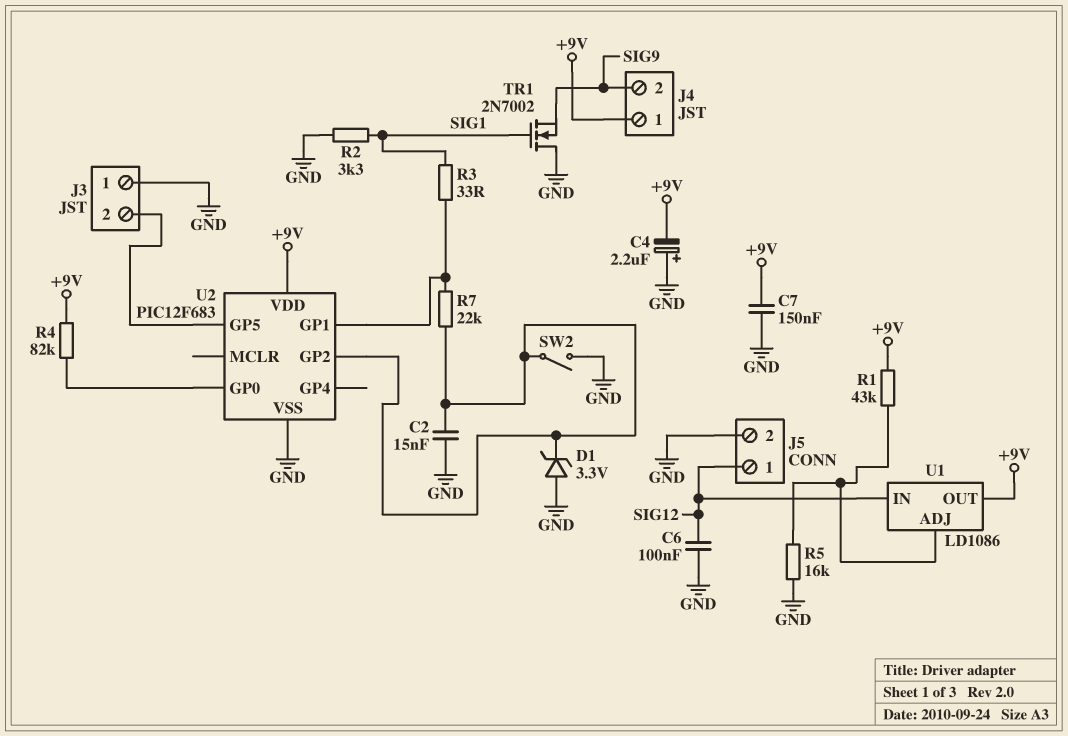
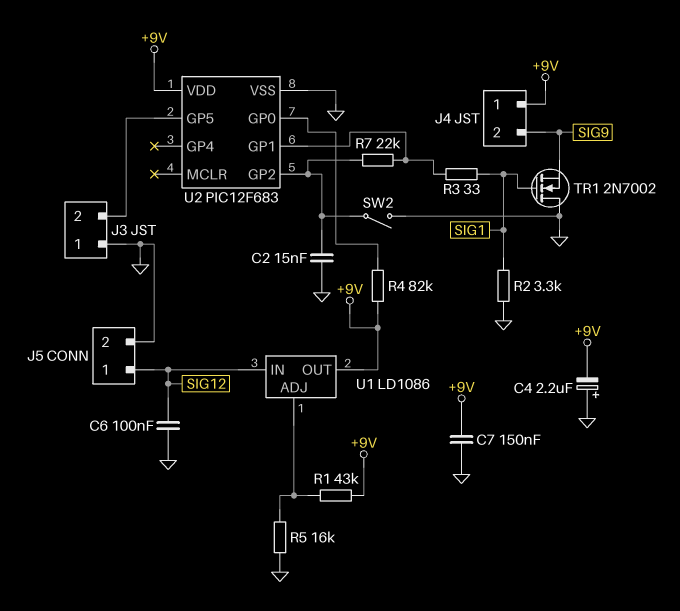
D1: zener 3.3V (A GND, K U2/GP2) -> none

